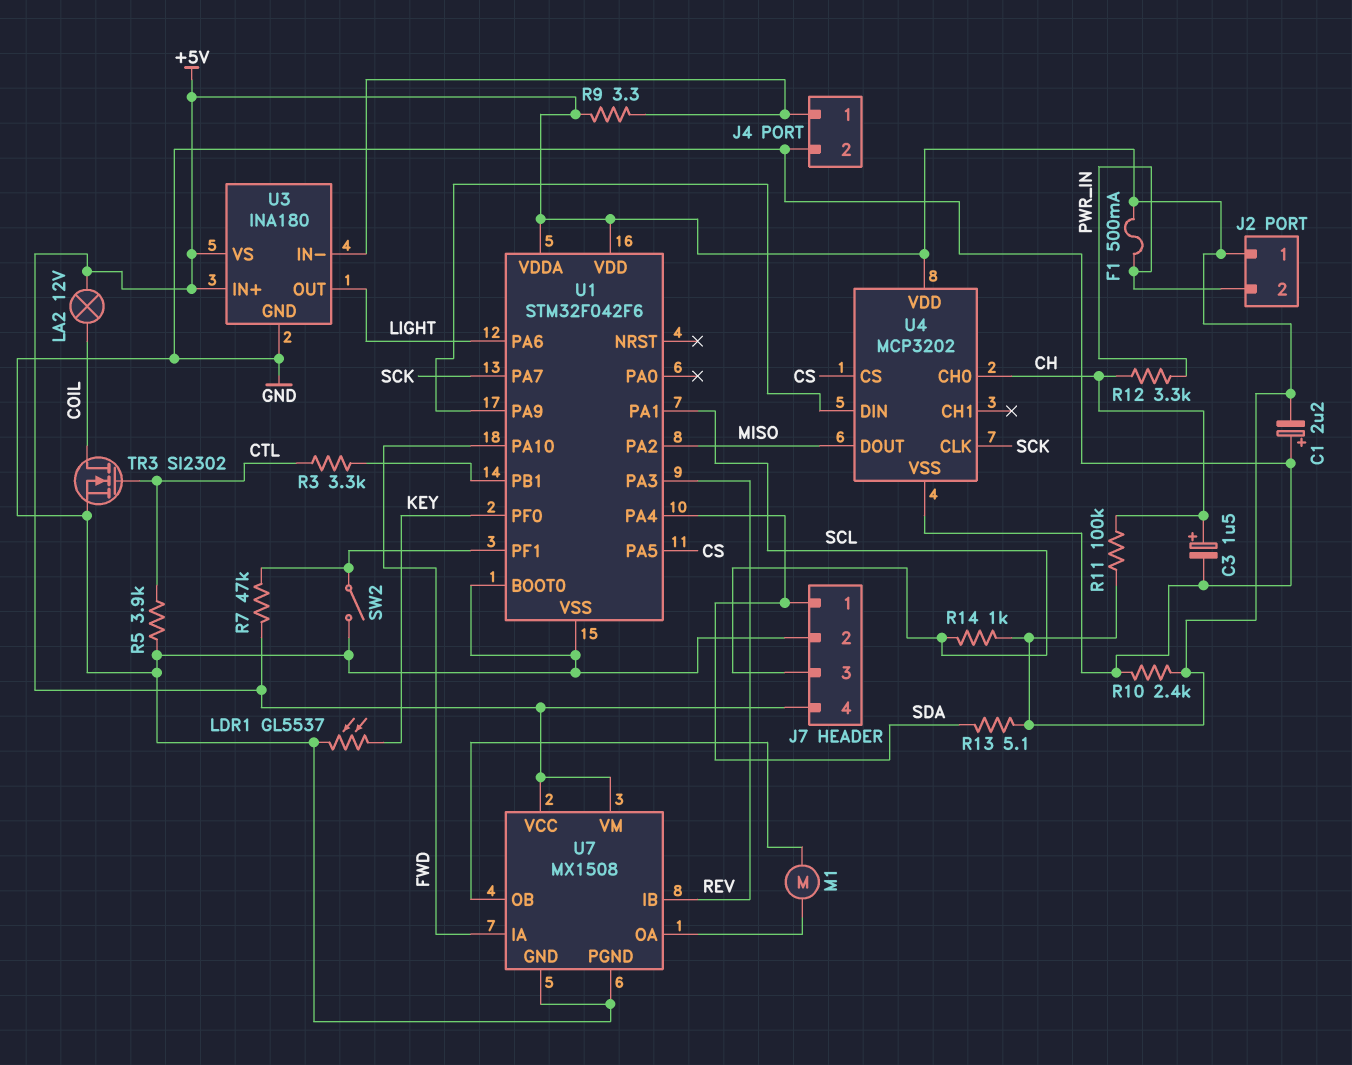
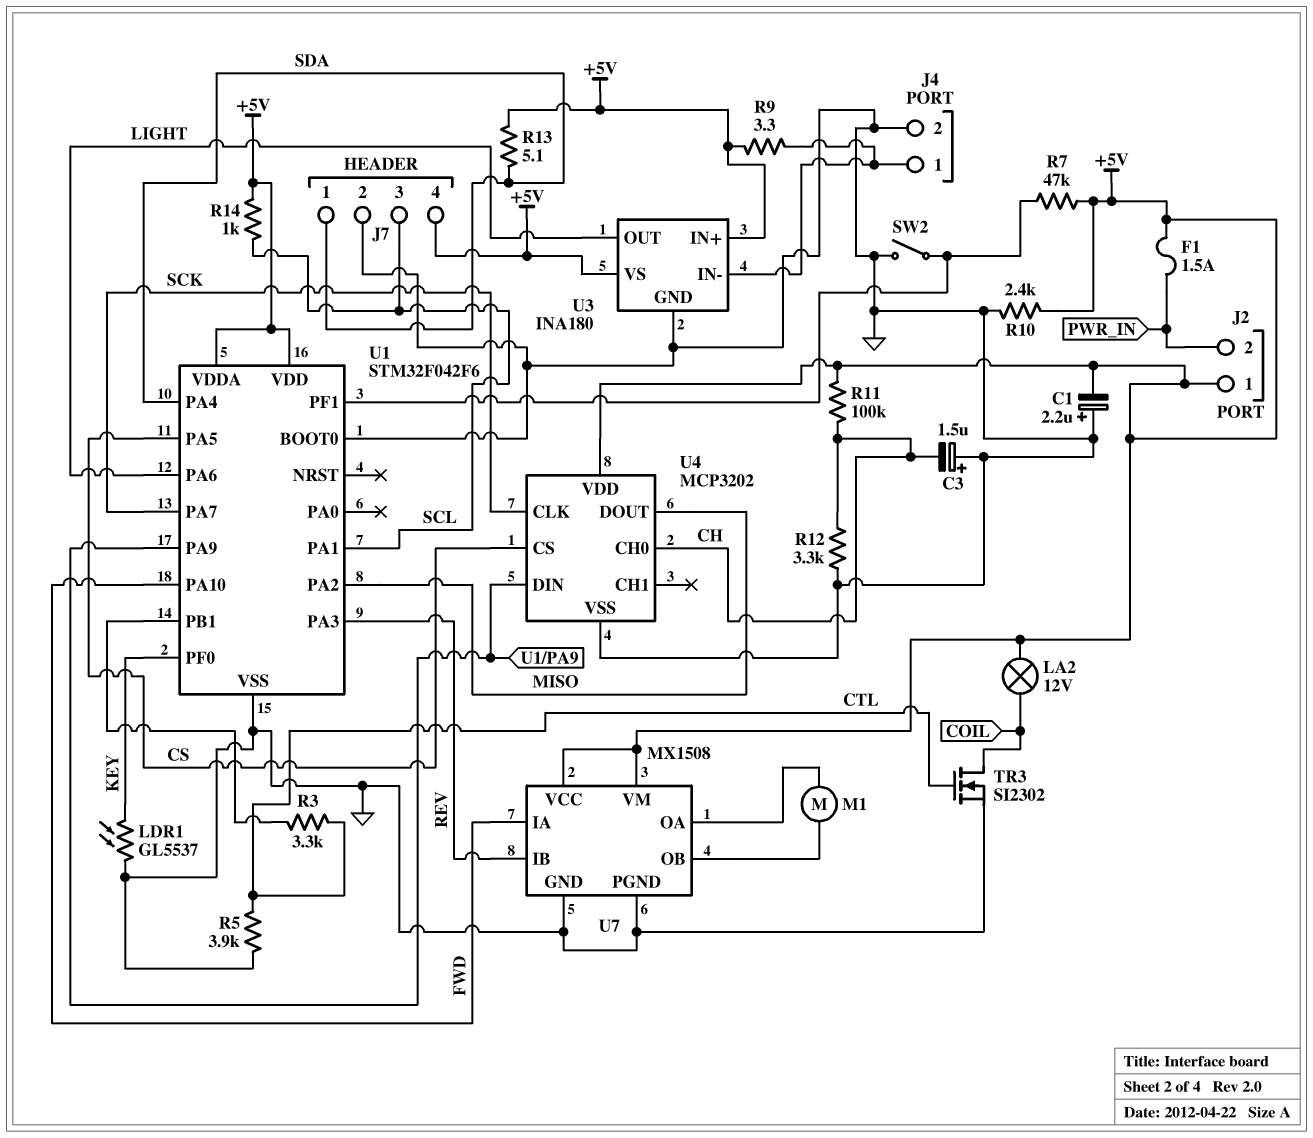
C3: 1.5uF (plus CH, minus GND) -> 1.5uF (plus GND, minus CH)
F1: 500mA (+5V, PWR_IN) -> 1.5A (+5V, PWR_IN)
R12: 3.3k (CH, PWR_IN) -> 3.3k (CH, GND)

